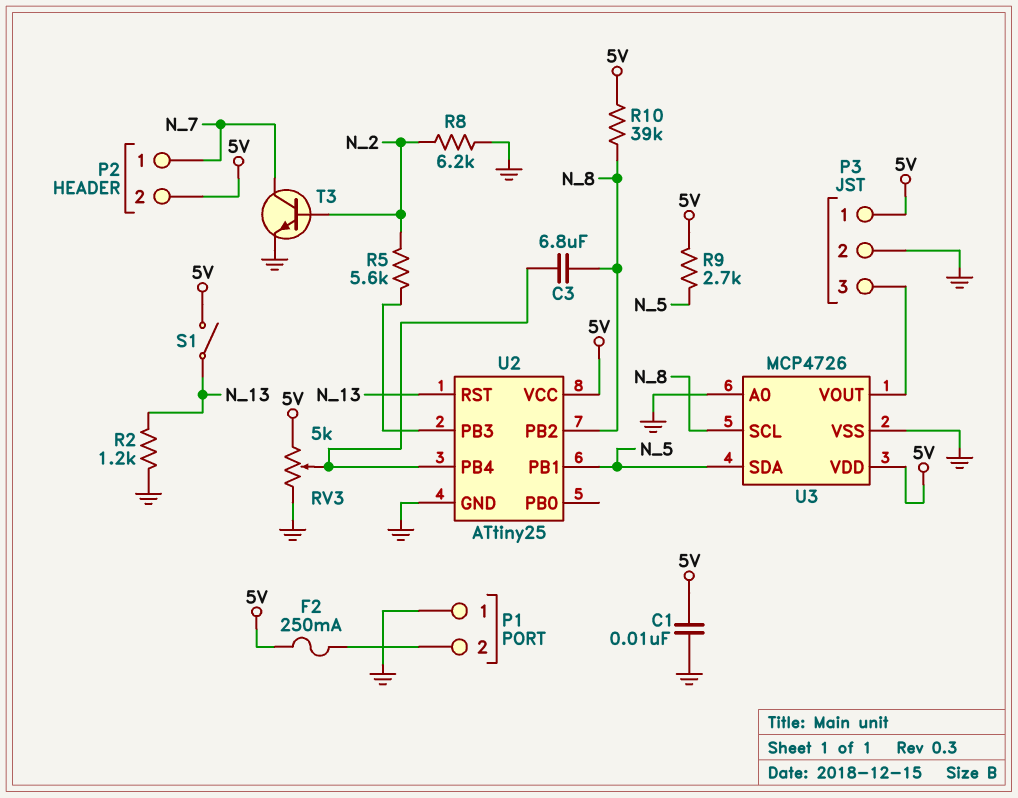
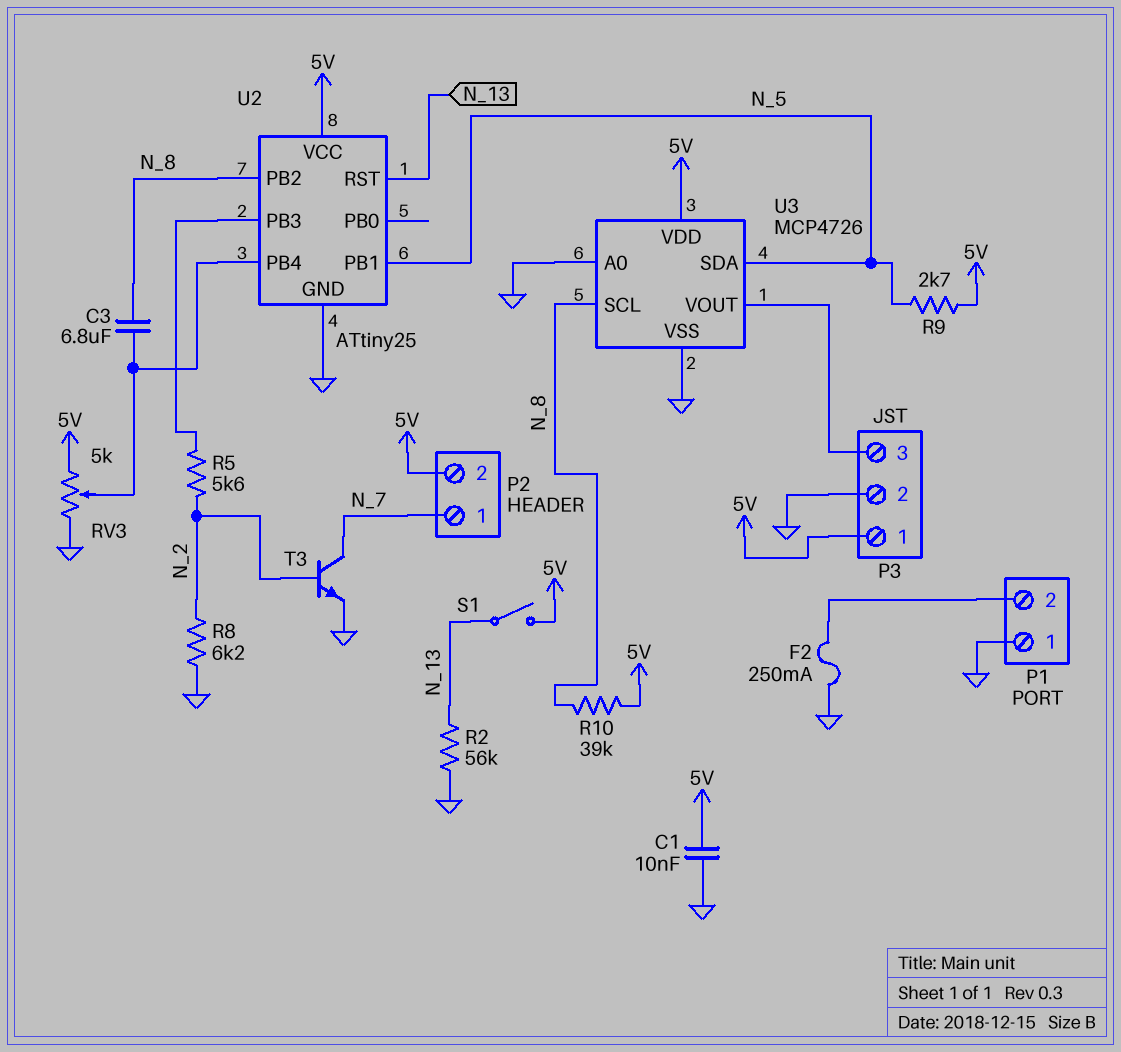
F2: 250mA (5V, P1/2) -> 250mA (GND, P1/2)
R2: 1.2k (GND, N_13) -> 56k (GND, N_13)

